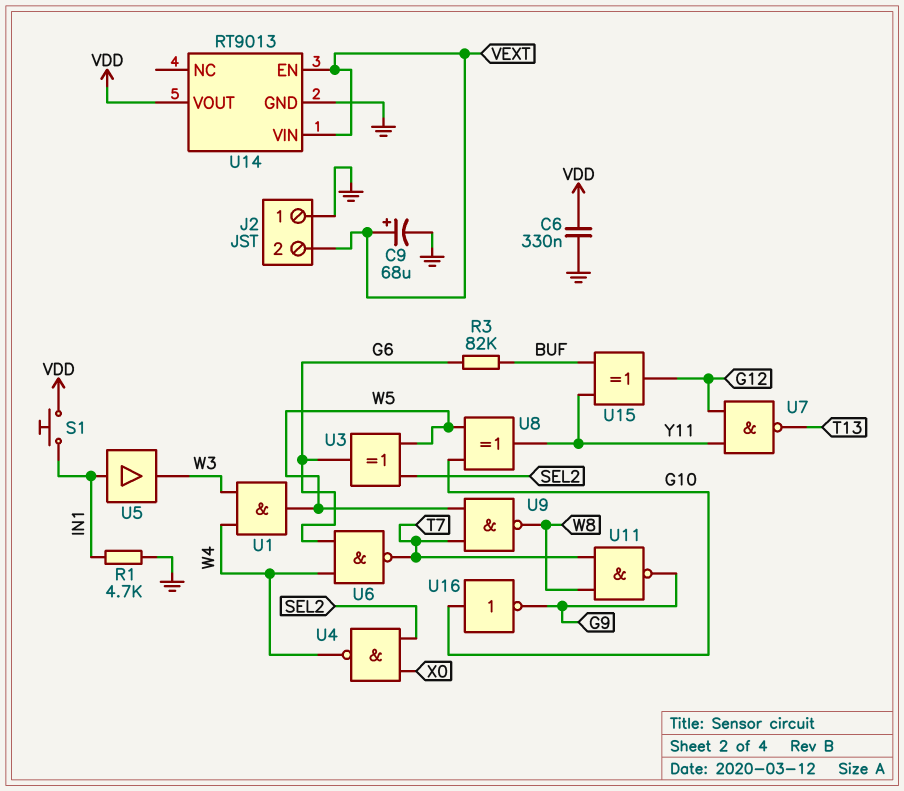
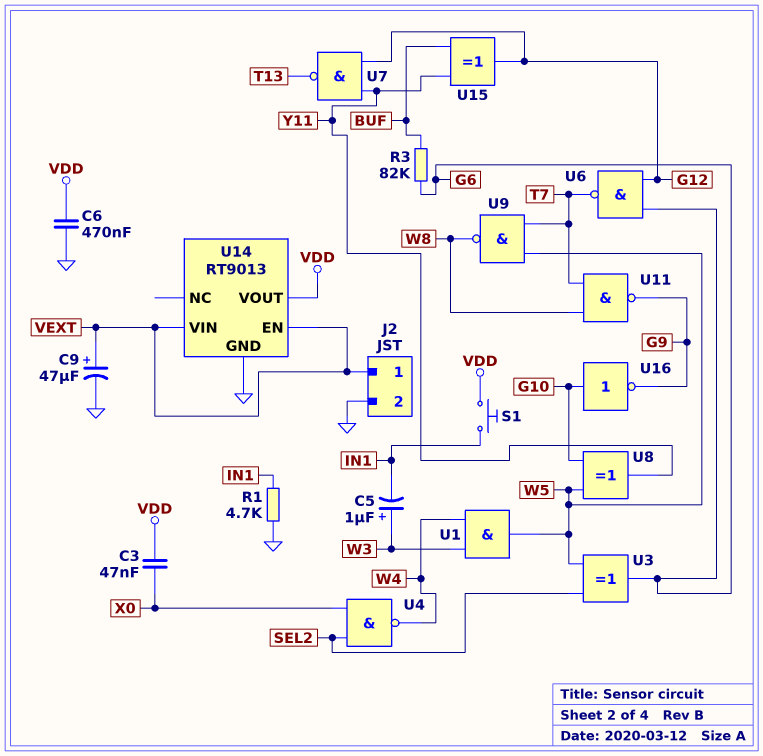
C3: none -> 47nF (VDD, X0)
C5: none -> 1uF (plus W3, minus IN1)
C6: 330nF (GND, VDD) -> 470nF (GND, VDD)
C9: 68uF (plus VEXT, minus GND) -> 47uF (plus VEXT, minus GND)
J2 pin 1: GND -> VEXT
J2 pin 2: VEXT -> GND
U5: buffer (in IN1, out W3) -> none
U6: NAND (in G6, in W4, out T7) -> NAND (in G6, in G12, out T7)

